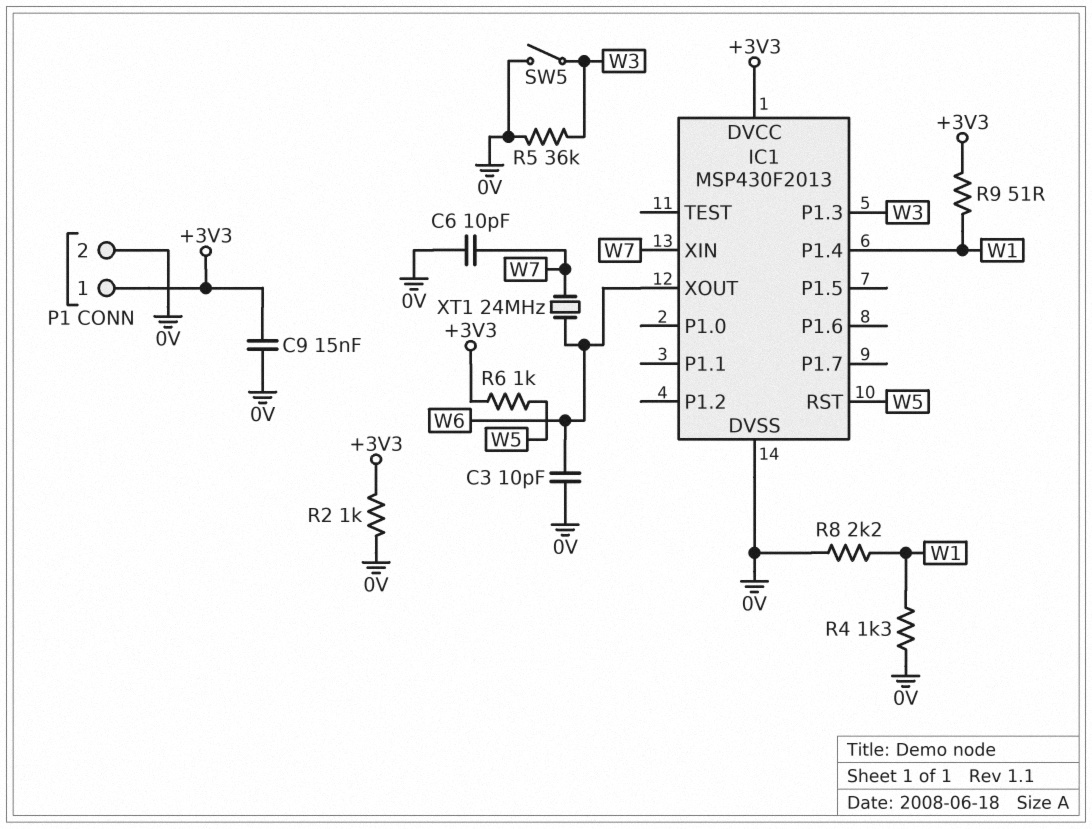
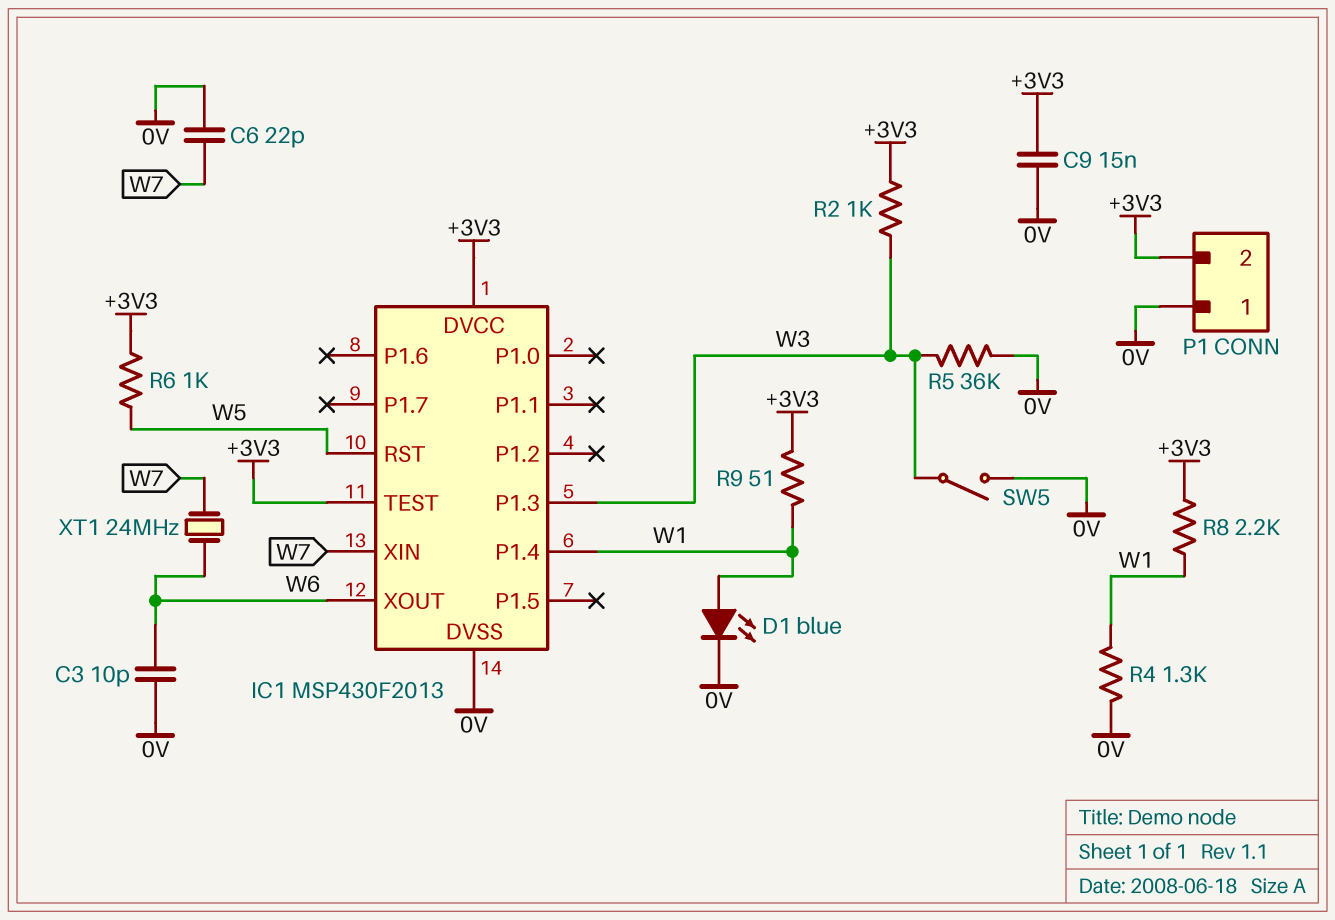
C6: 10pF (0V, W7) -> 22pF (0V, W7)
D1: none -> LED blue (A W1, K 0V)
IC1 pin TEST: none -> +3V3
P1 pin 1: +3V3 -> 0V
P1 pin 2: 0V -> +3V3
R2: 1k (+3V3, 0V) -> 1k (+3V3, W3)
R8: 2.2k (0V, W1) -> 2.2k (+3V3, W1)

